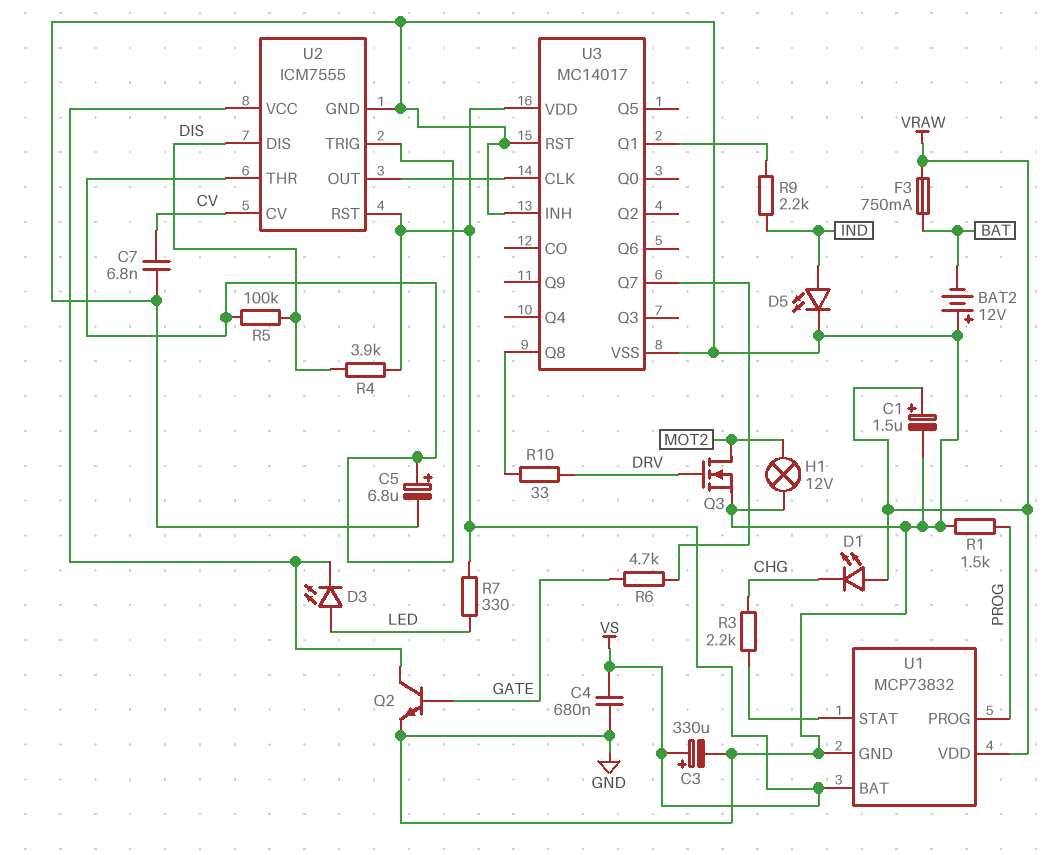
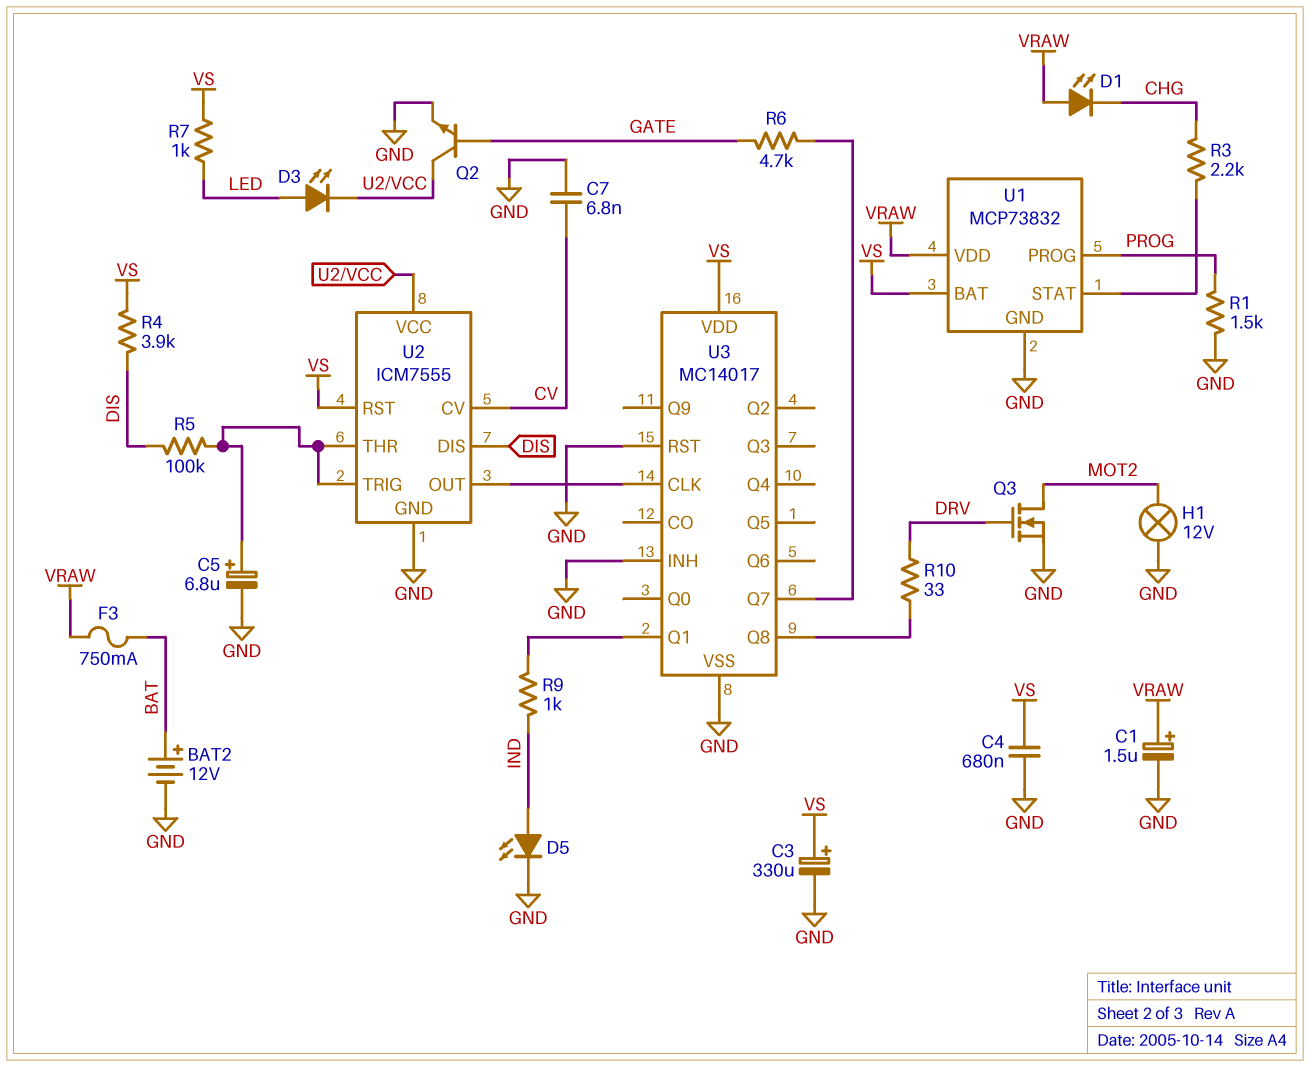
BAT2: 12V (plus GND, minus BAT) -> 12V (plus BAT, minus GND)
R7: 330 (LED, VS) -> 1k (LED, VS)
R9: 2.2k (IND, U3/Q1) -> 1k (IND, U3/Q1)

